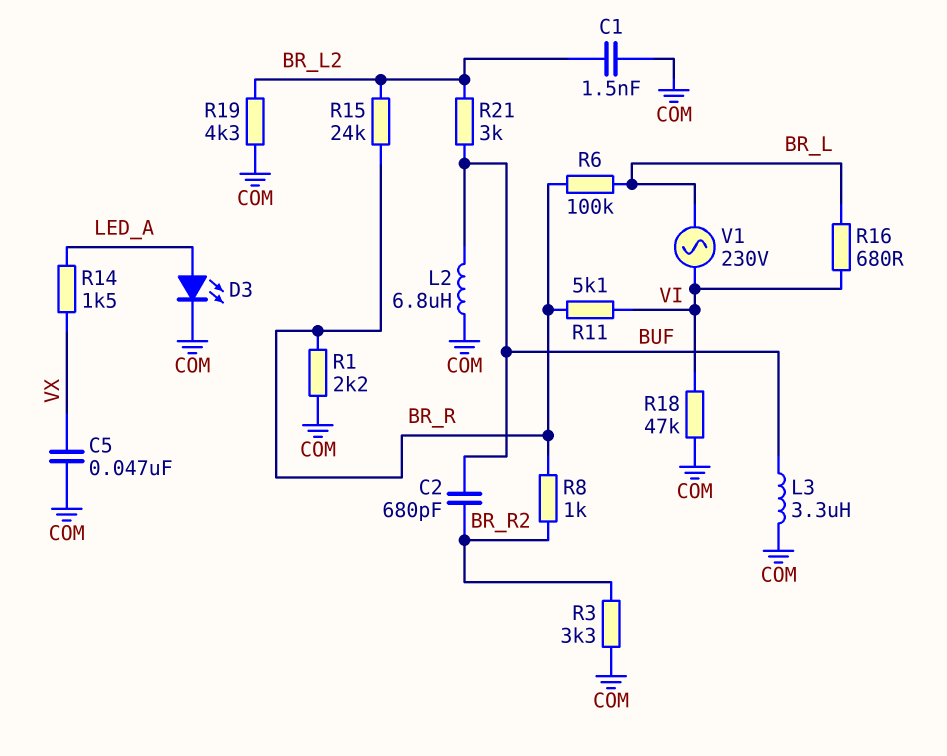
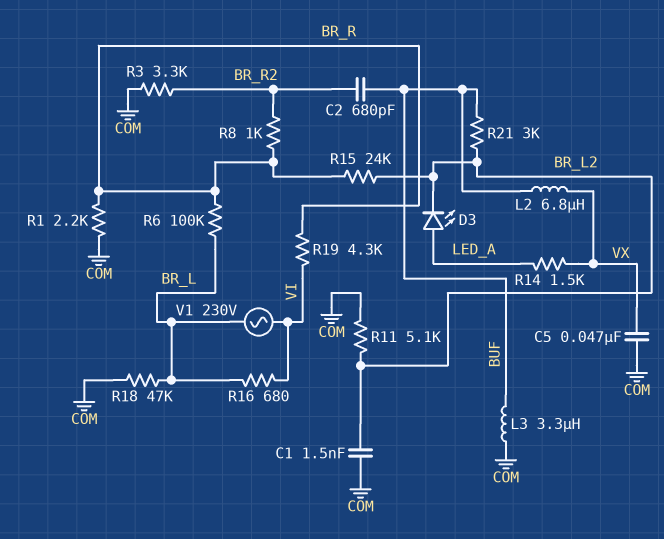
D3: LED (A LED_A, K COM) -> LED (A LED_A, K BR_L2)
L2: 6.8uH (BUF, COM) -> 6.8uH (BUF, VX)
R11: 5.1k (BR_R, VI) -> 5.1k (BR_L2, COM)
R18: 47k (COM, VI) -> 47k (BR_L, COM)
R19: 4.3k (BR_L2, COM) -> 4.3k (BR_R, VI)

